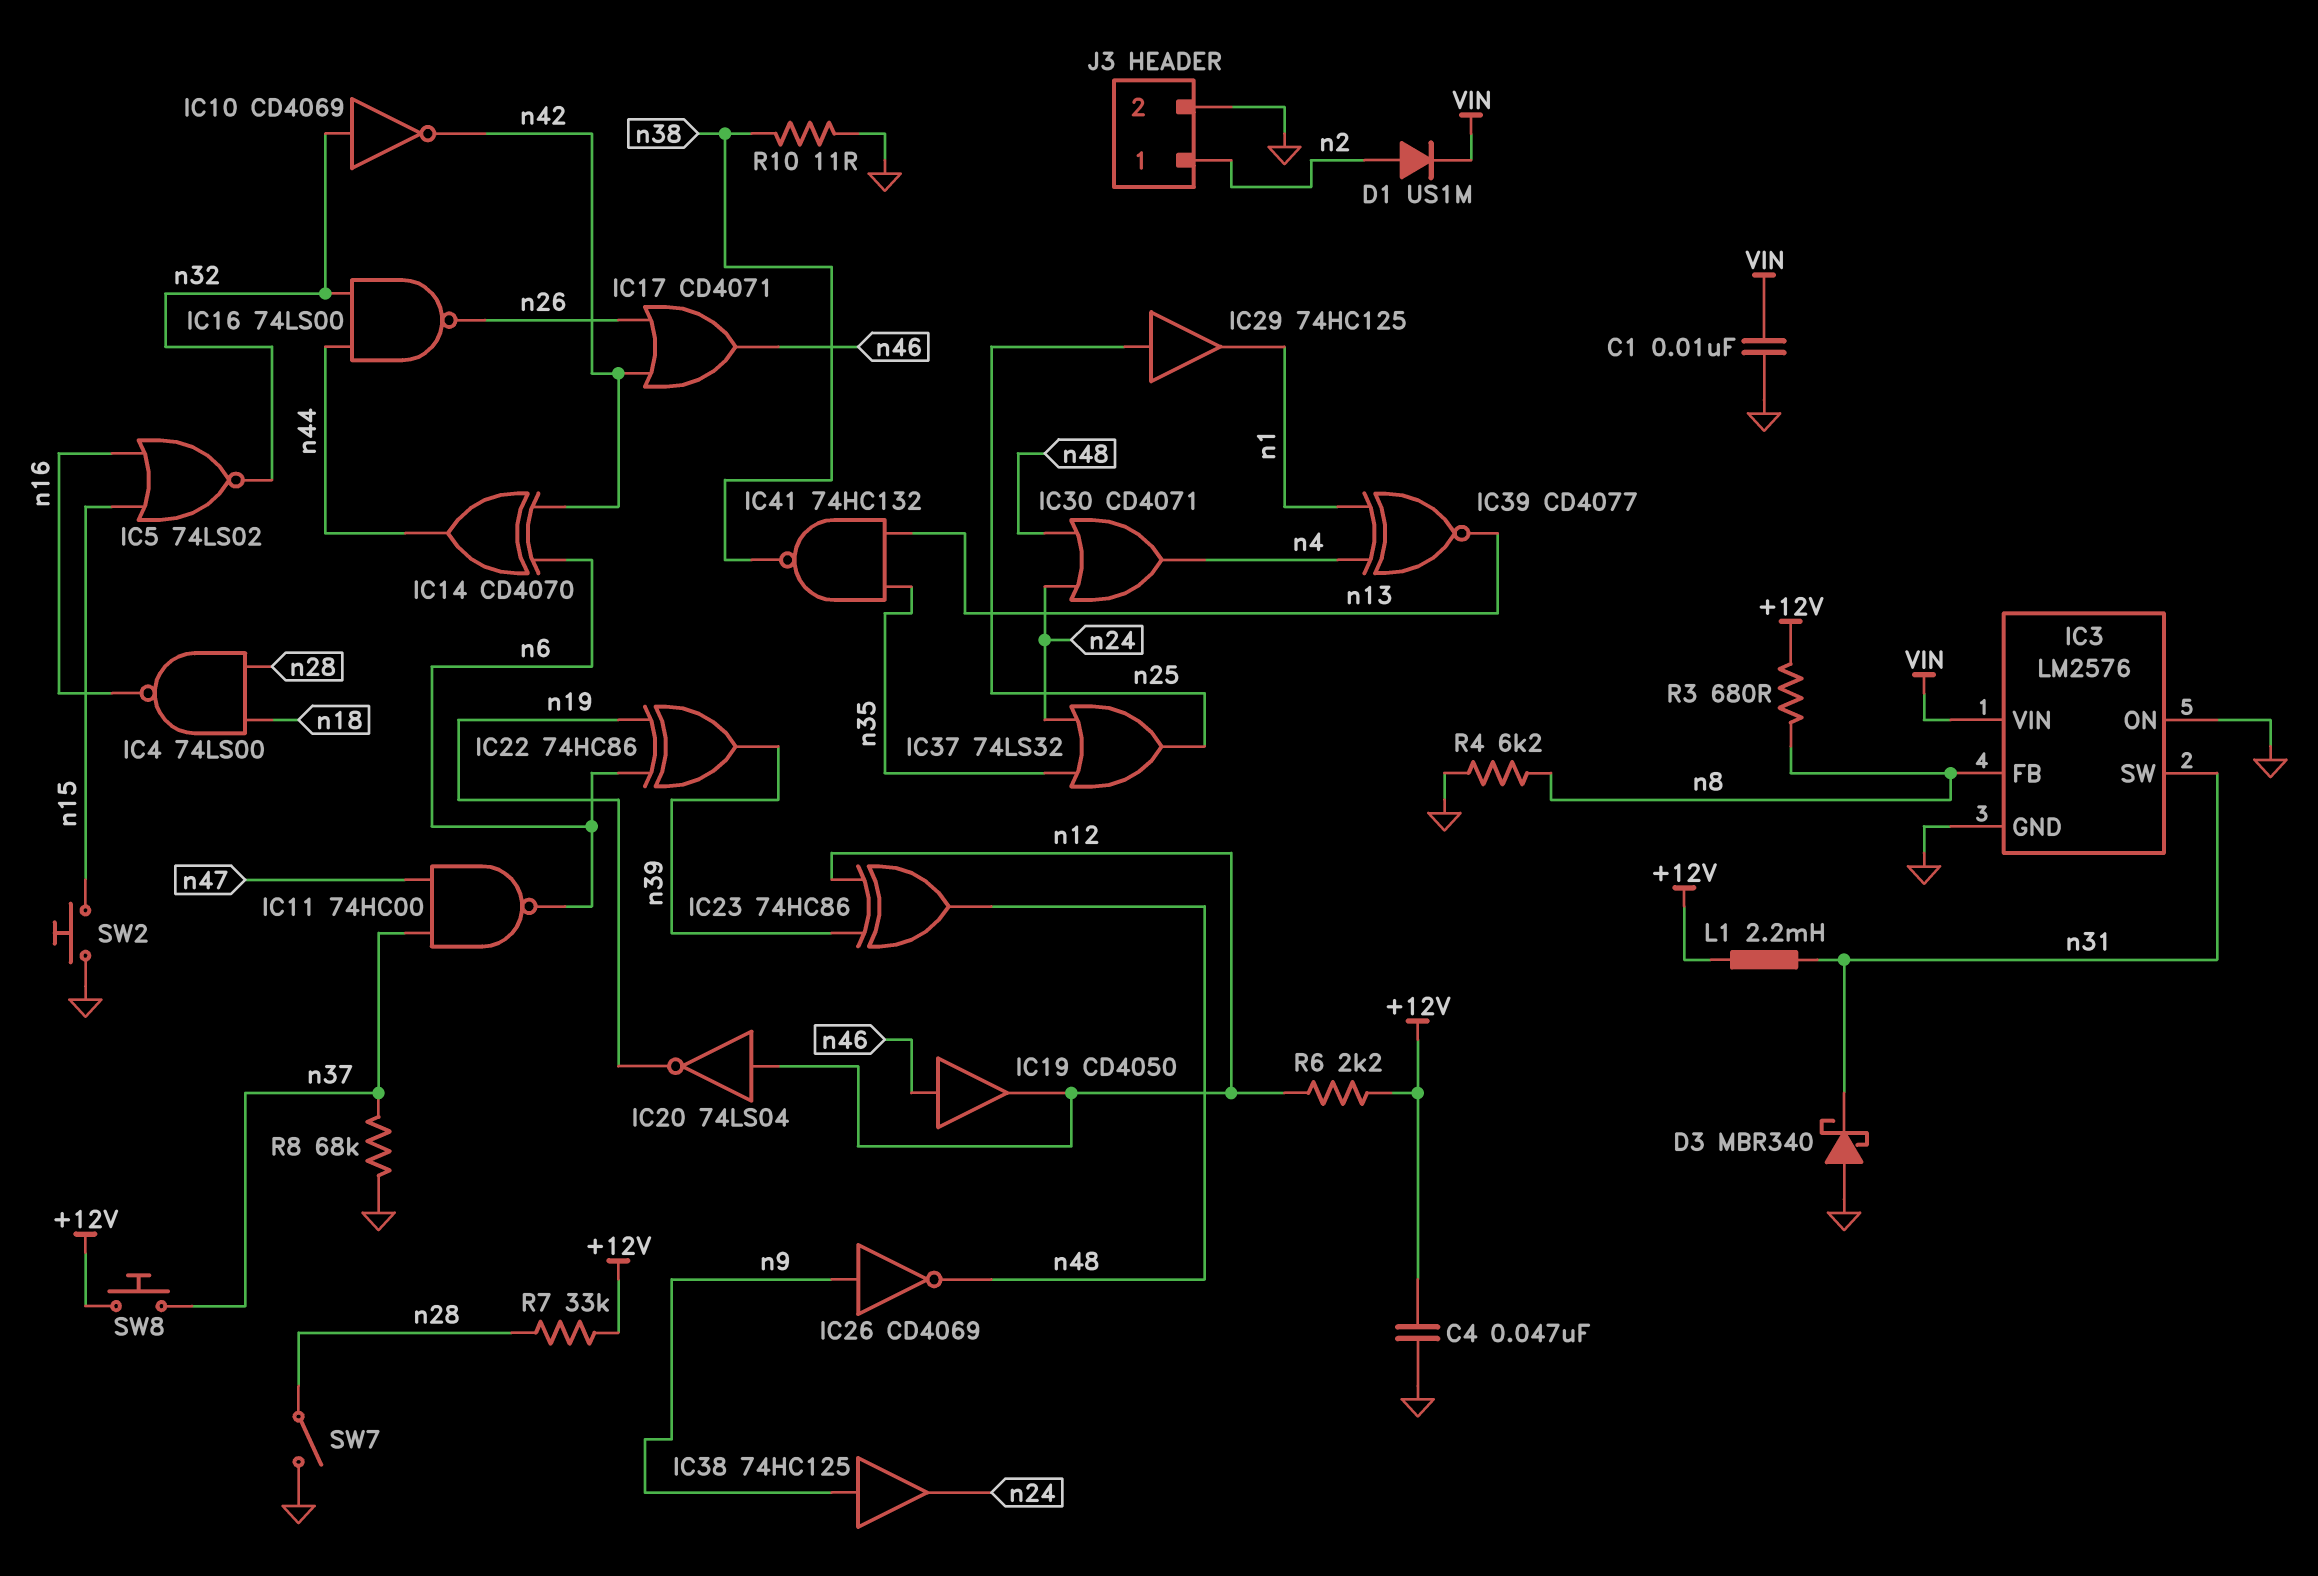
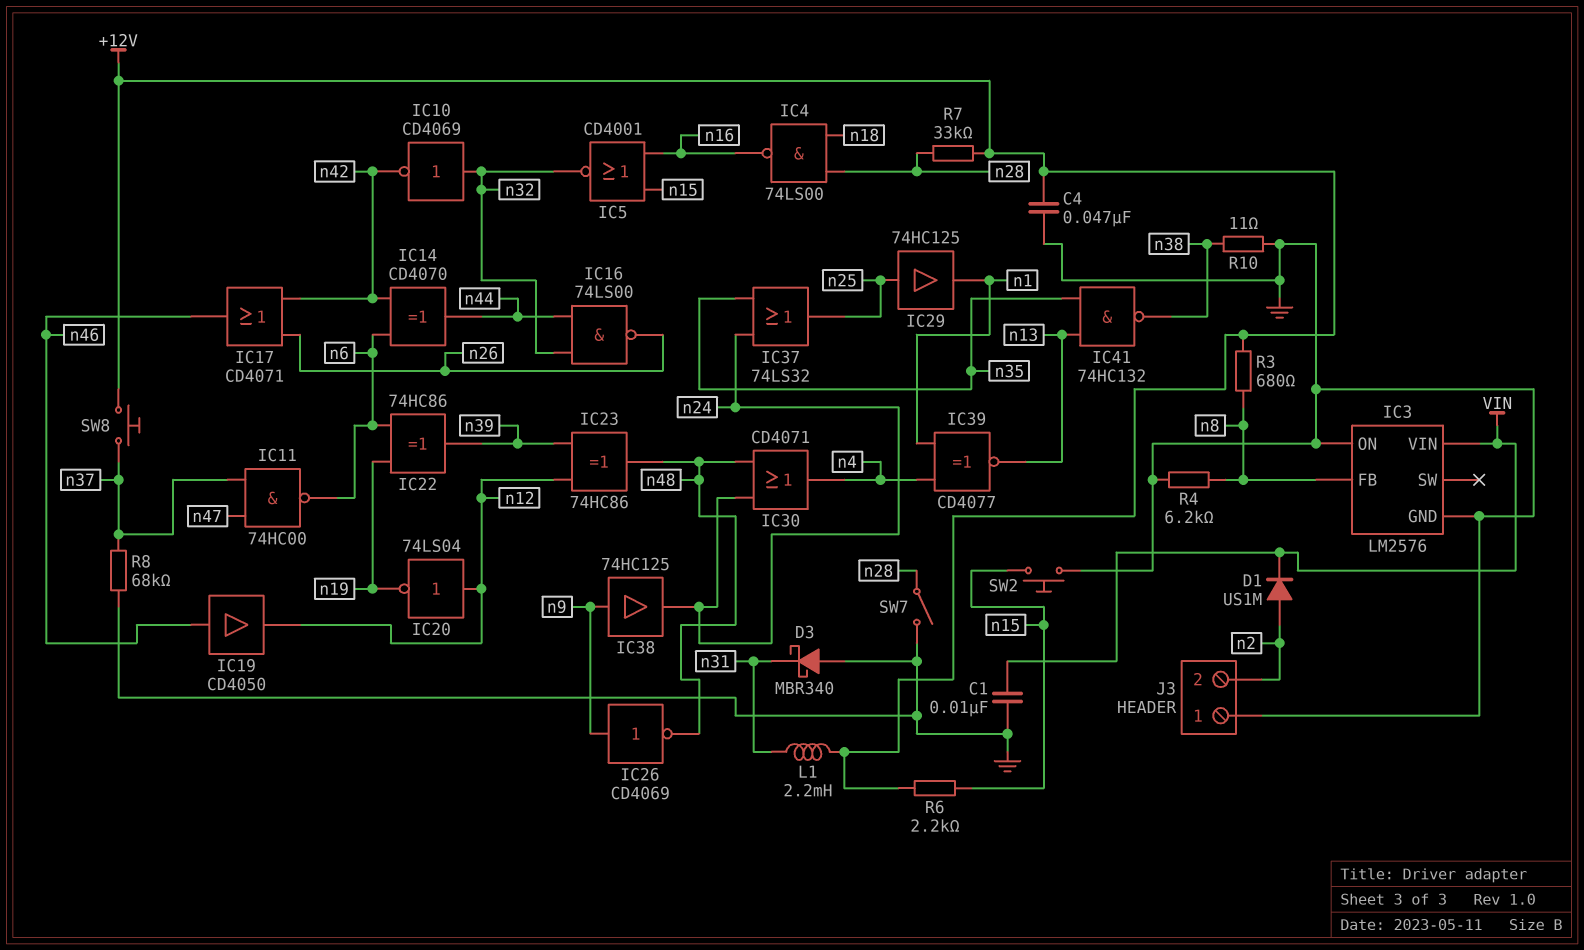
IC3 pin SW: n31 -> none
IC5: NOR 74LS02 (in n15, in n16, out n32) -> NOR CD4001 (in n15, in n16, out n32)
J3 pin 1: n2 -> GND
J3 pin 2: GND -> n2
R6: 2.2k (+12V, n12) -> 2.2k (+12V, n15)

